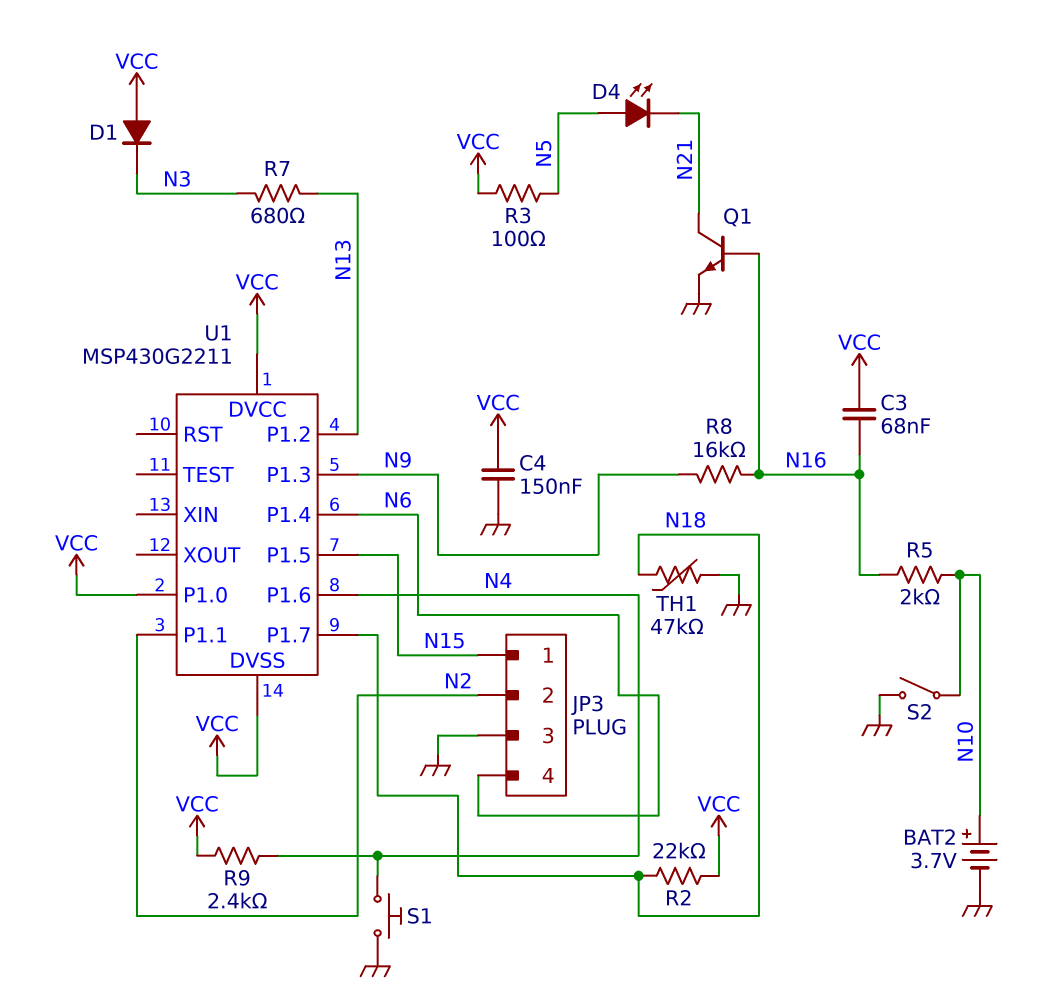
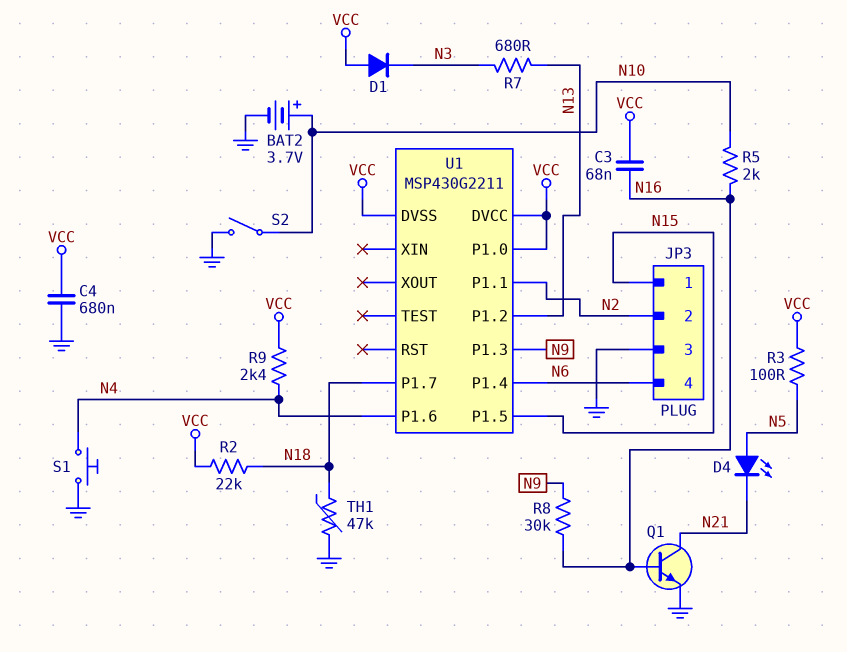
C4: 150nF (GND, VCC) -> 680nF (GND, VCC)
R8: 16k (N9, N16) -> 30k (N9, N16)

